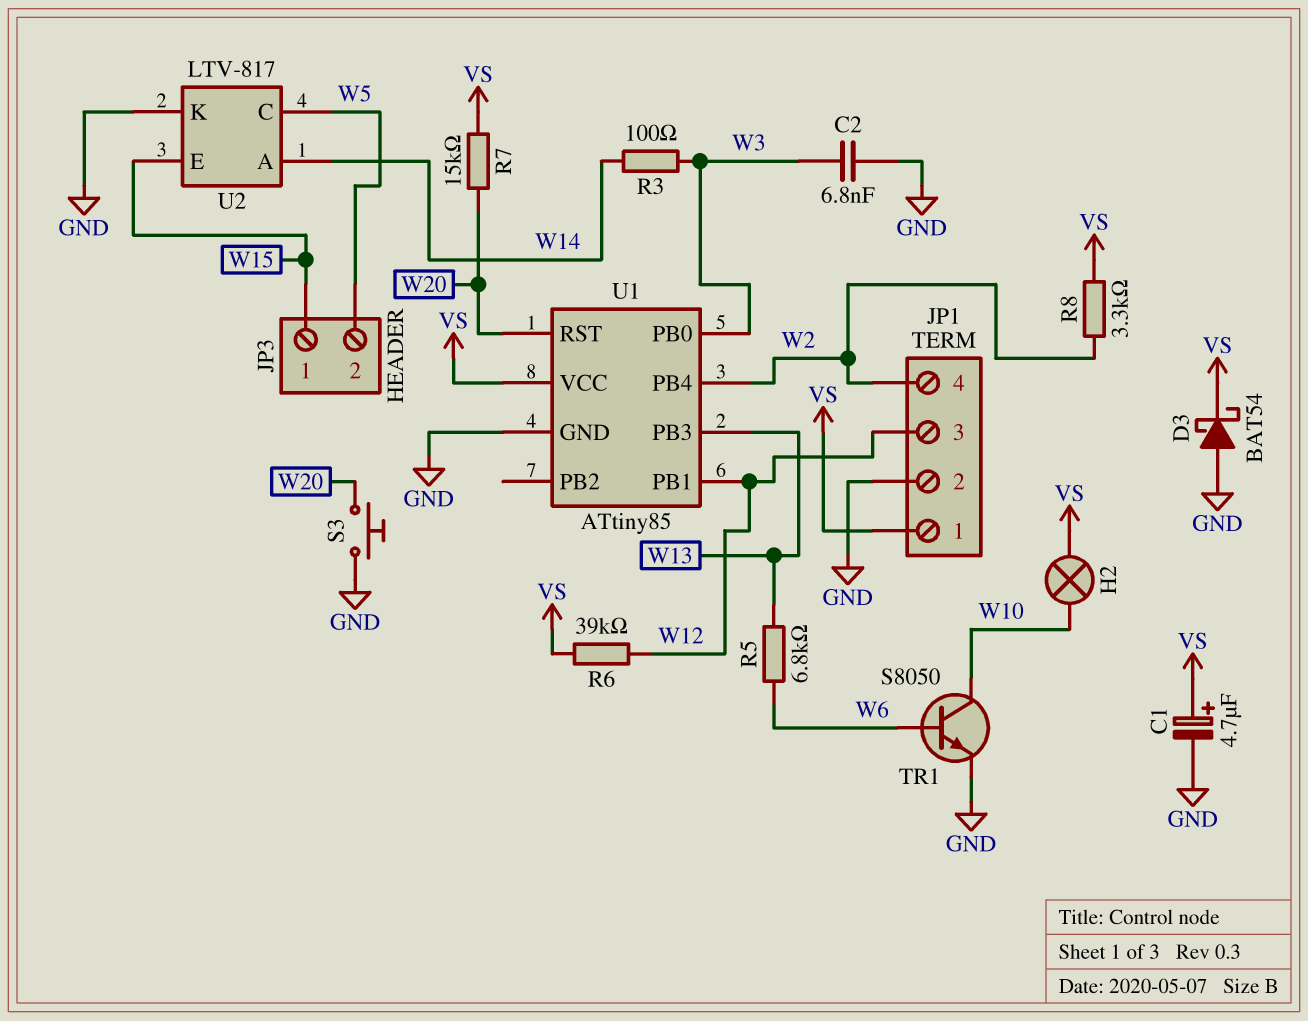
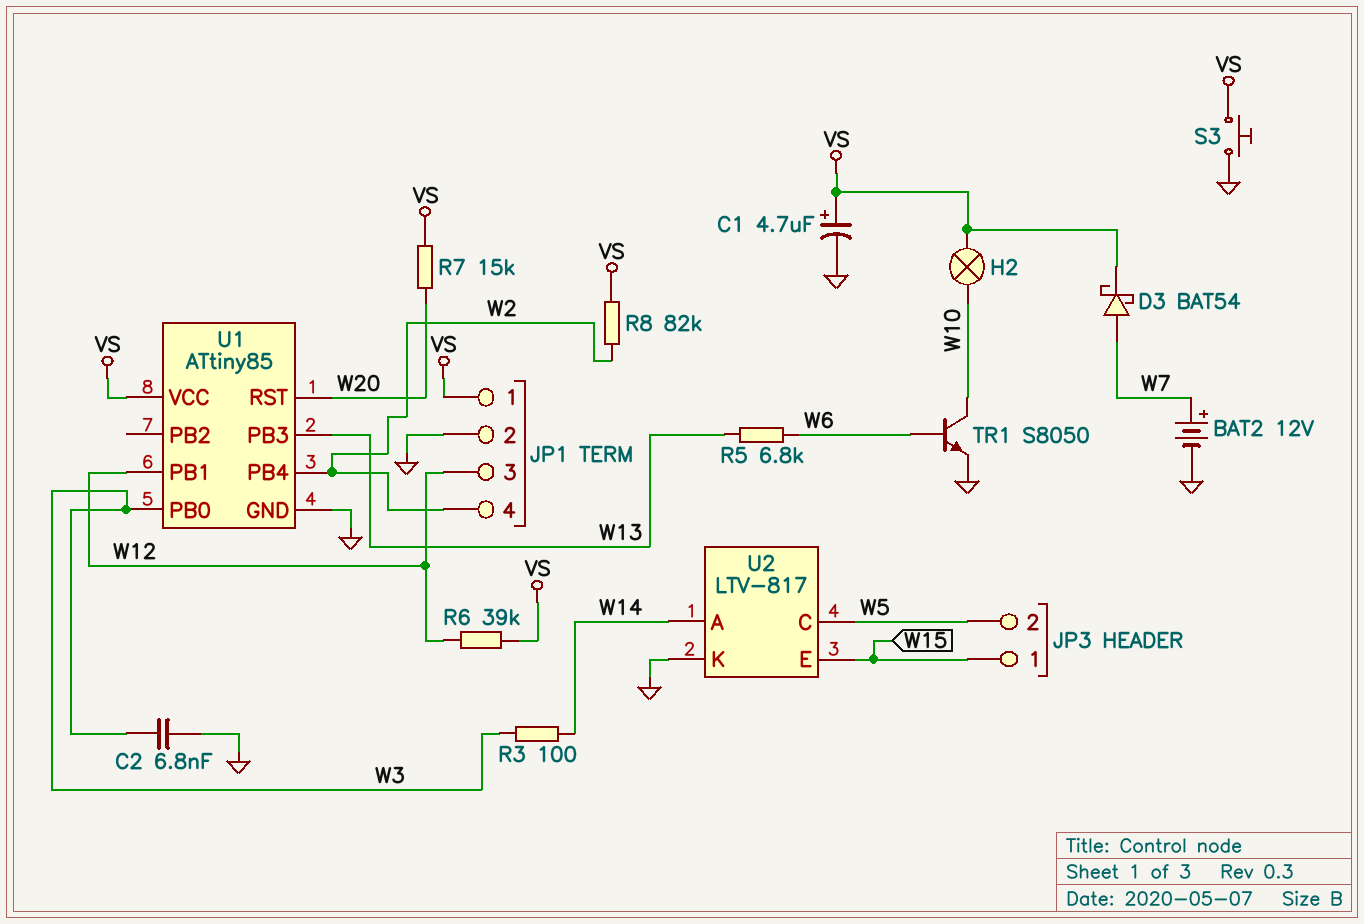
BAT2: none -> 12V (plus W7, minus GND)
D3: schottky BAT54 (A GND, K VS) -> schottky BAT54 (A W7, K VS)
R8: 3.3k (VS, W2) -> 82k (VS, W2)
S3: button (GND, W20) -> button (GND, VS)

